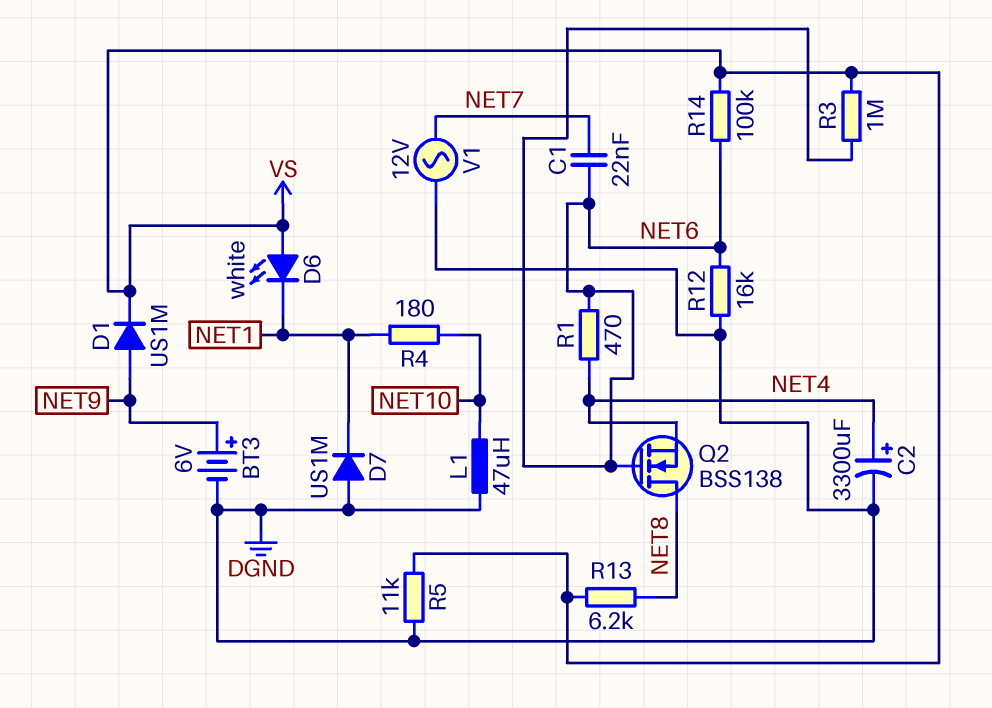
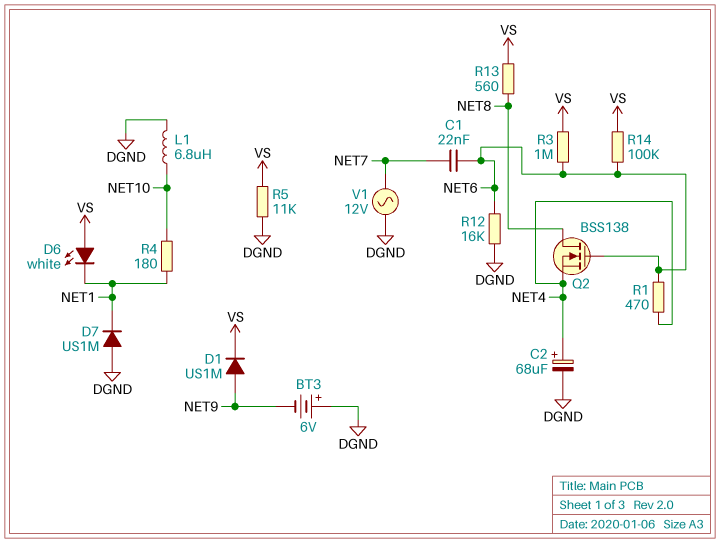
BT3: 6V (plus NET9, minus DGND) -> 6V (plus DGND, minus NET9)
C2: 3300uF (plus NET4, minus DGND) -> 68uF (plus NET4, minus DGND)
L1: 47uH (DGND, NET10) -> 6.8uH (DGND, NET10)
R13: 6.2k (NET8, VS) -> 560 (NET8, VS)

